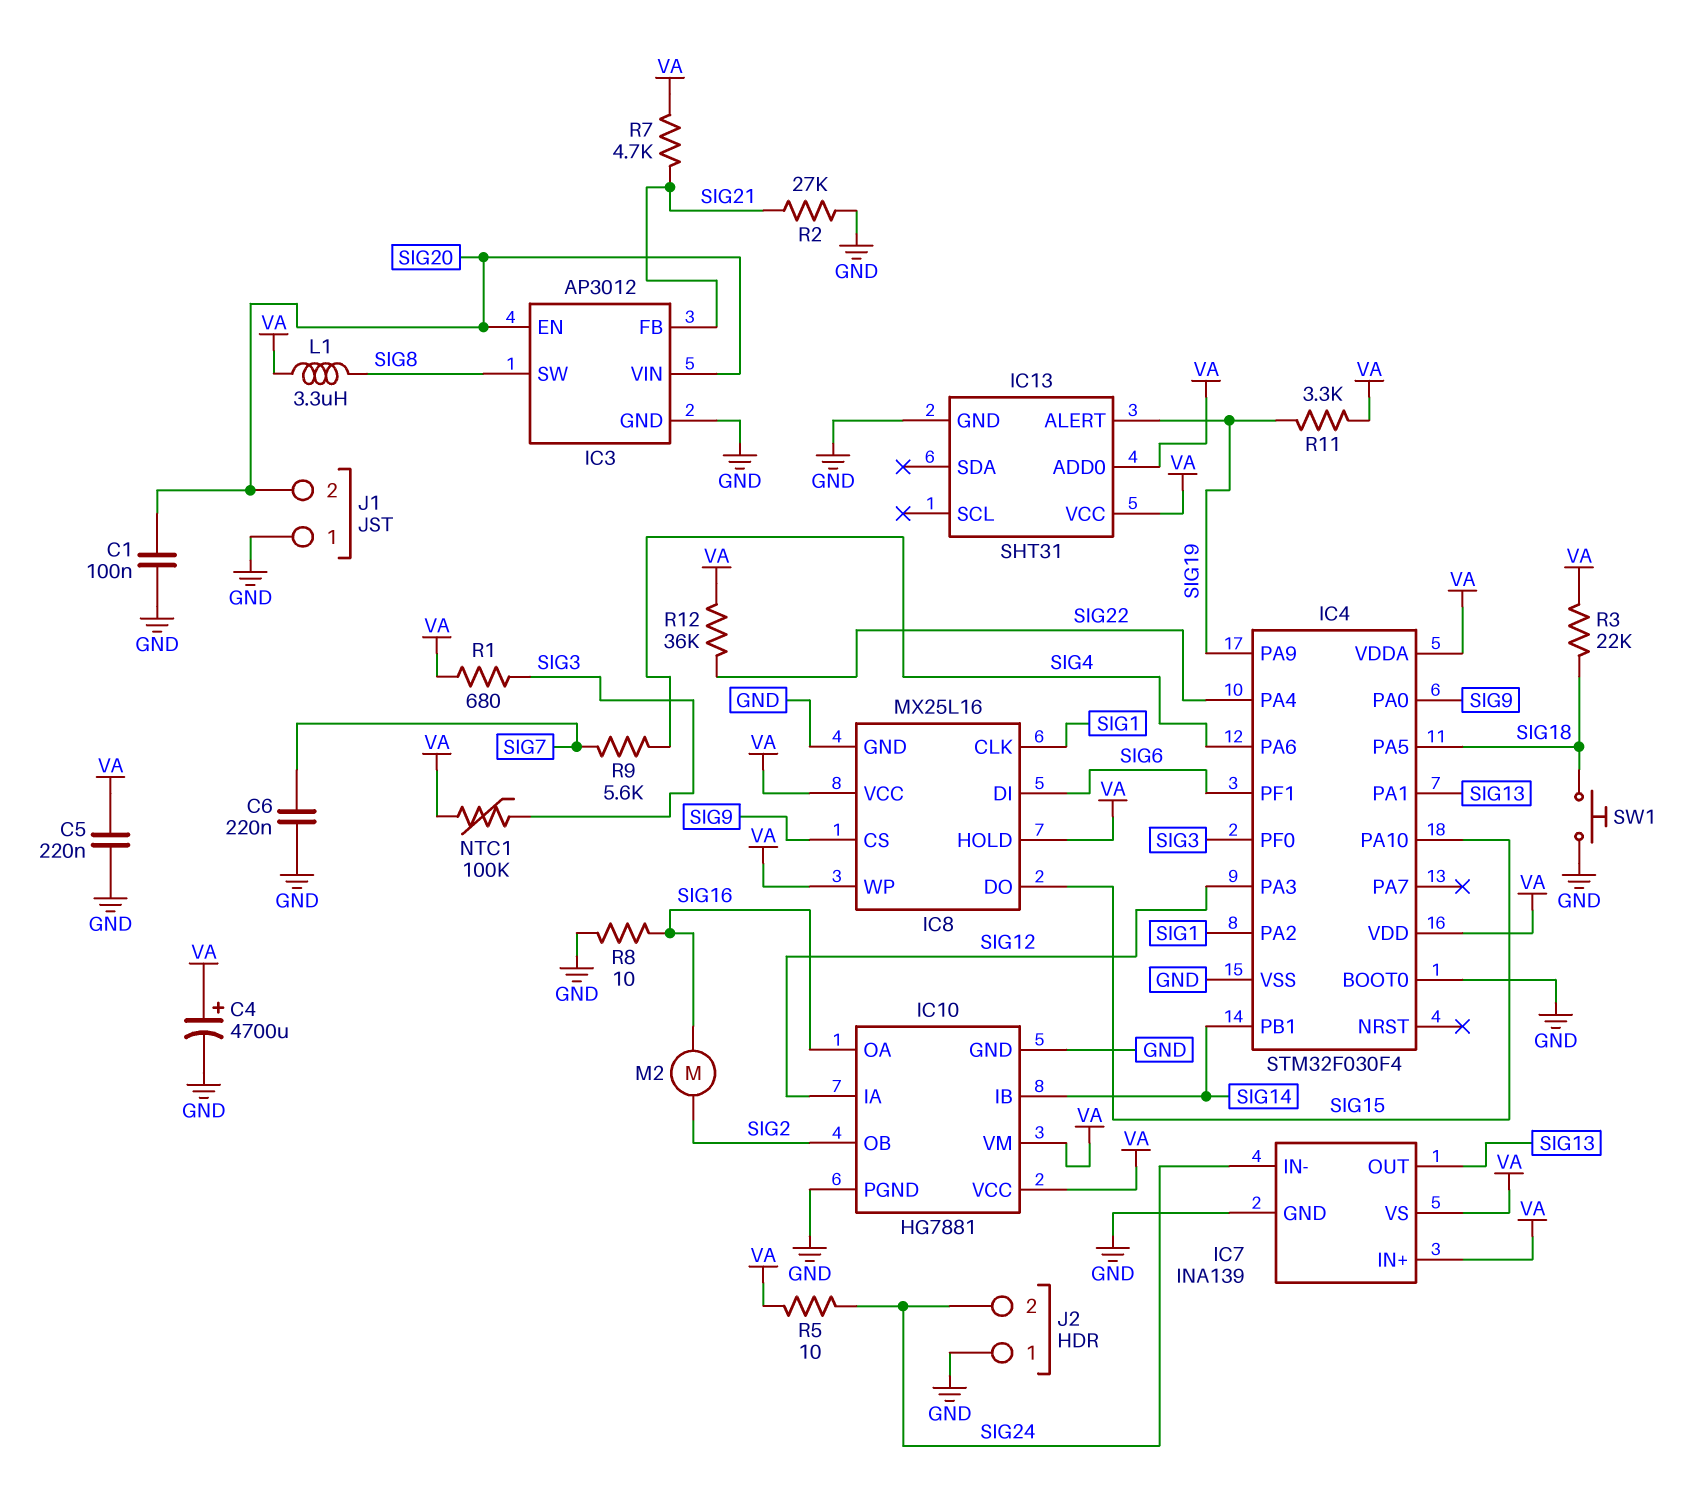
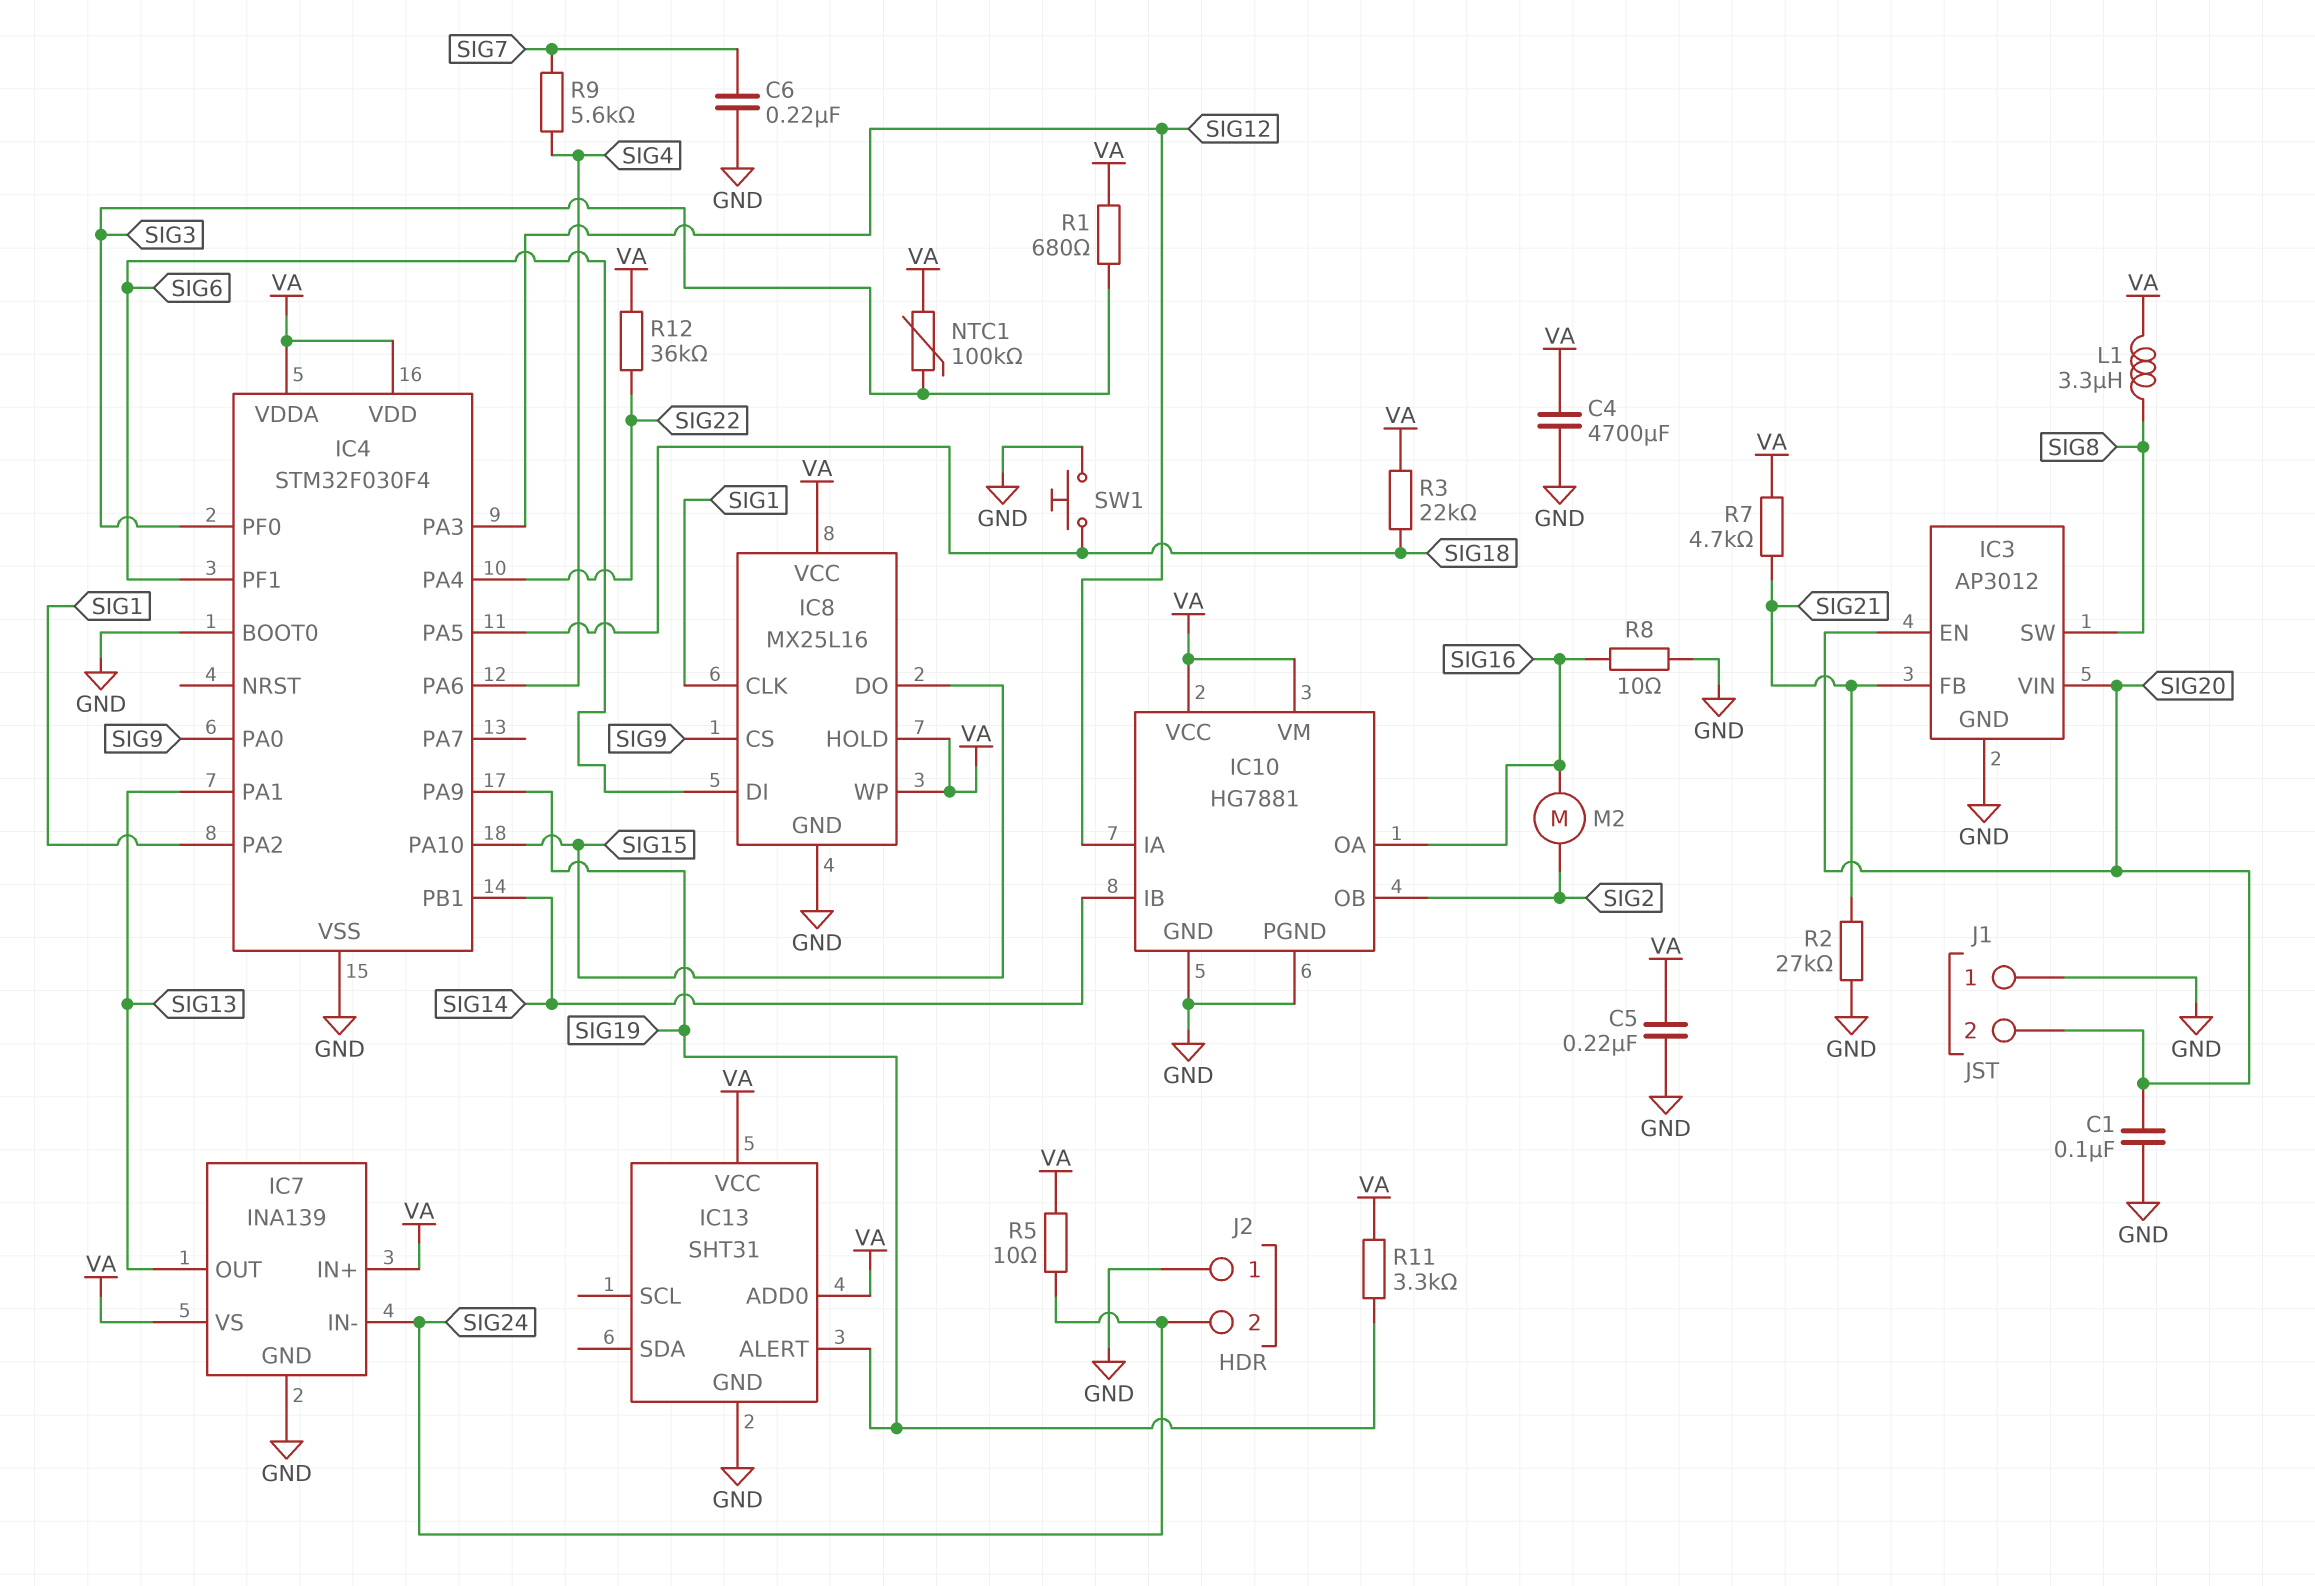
C4: 4700uF (plus VA, minus GND) -> 4700uF (GND, VA)

